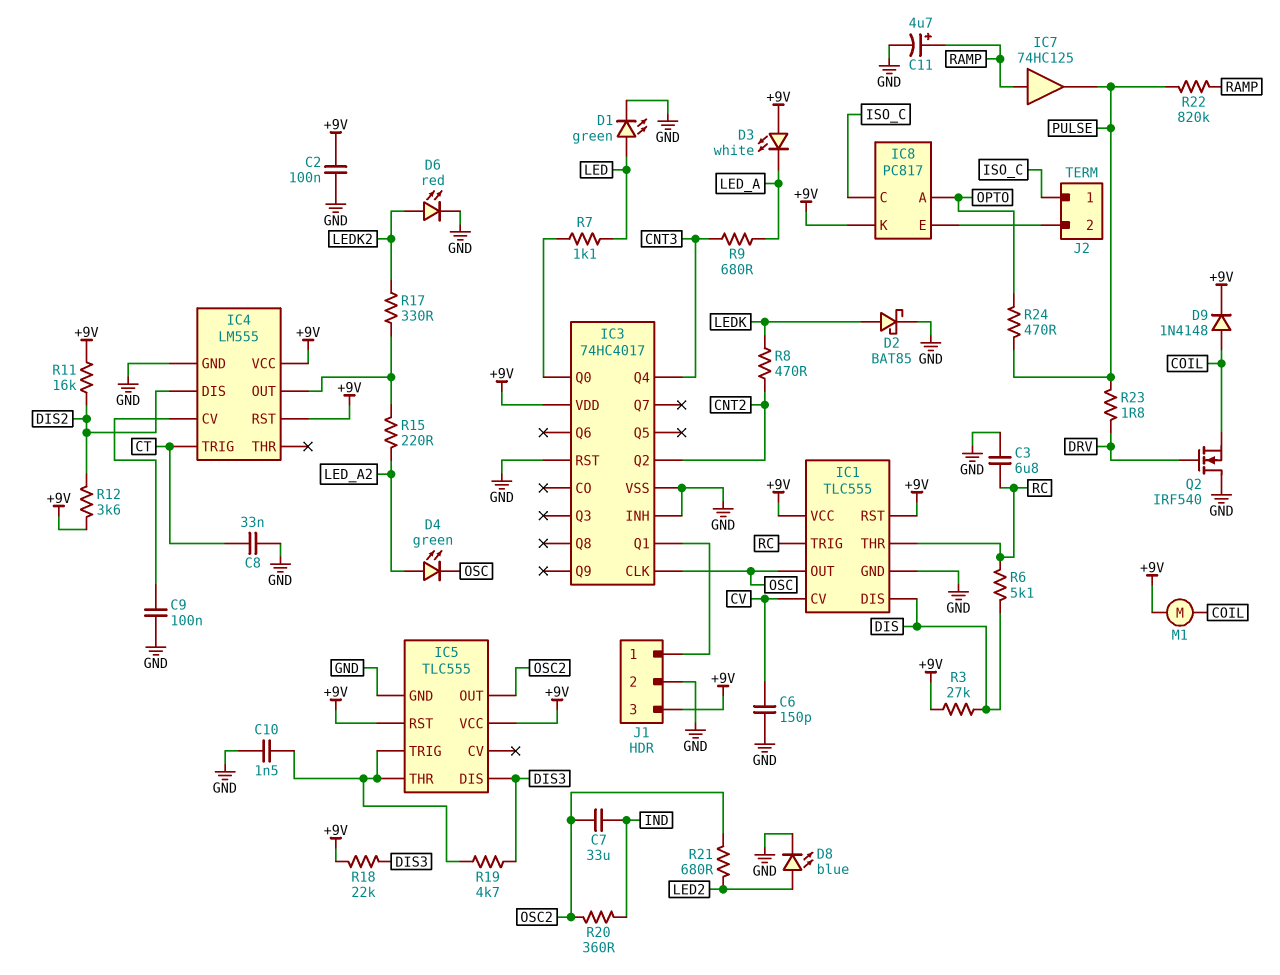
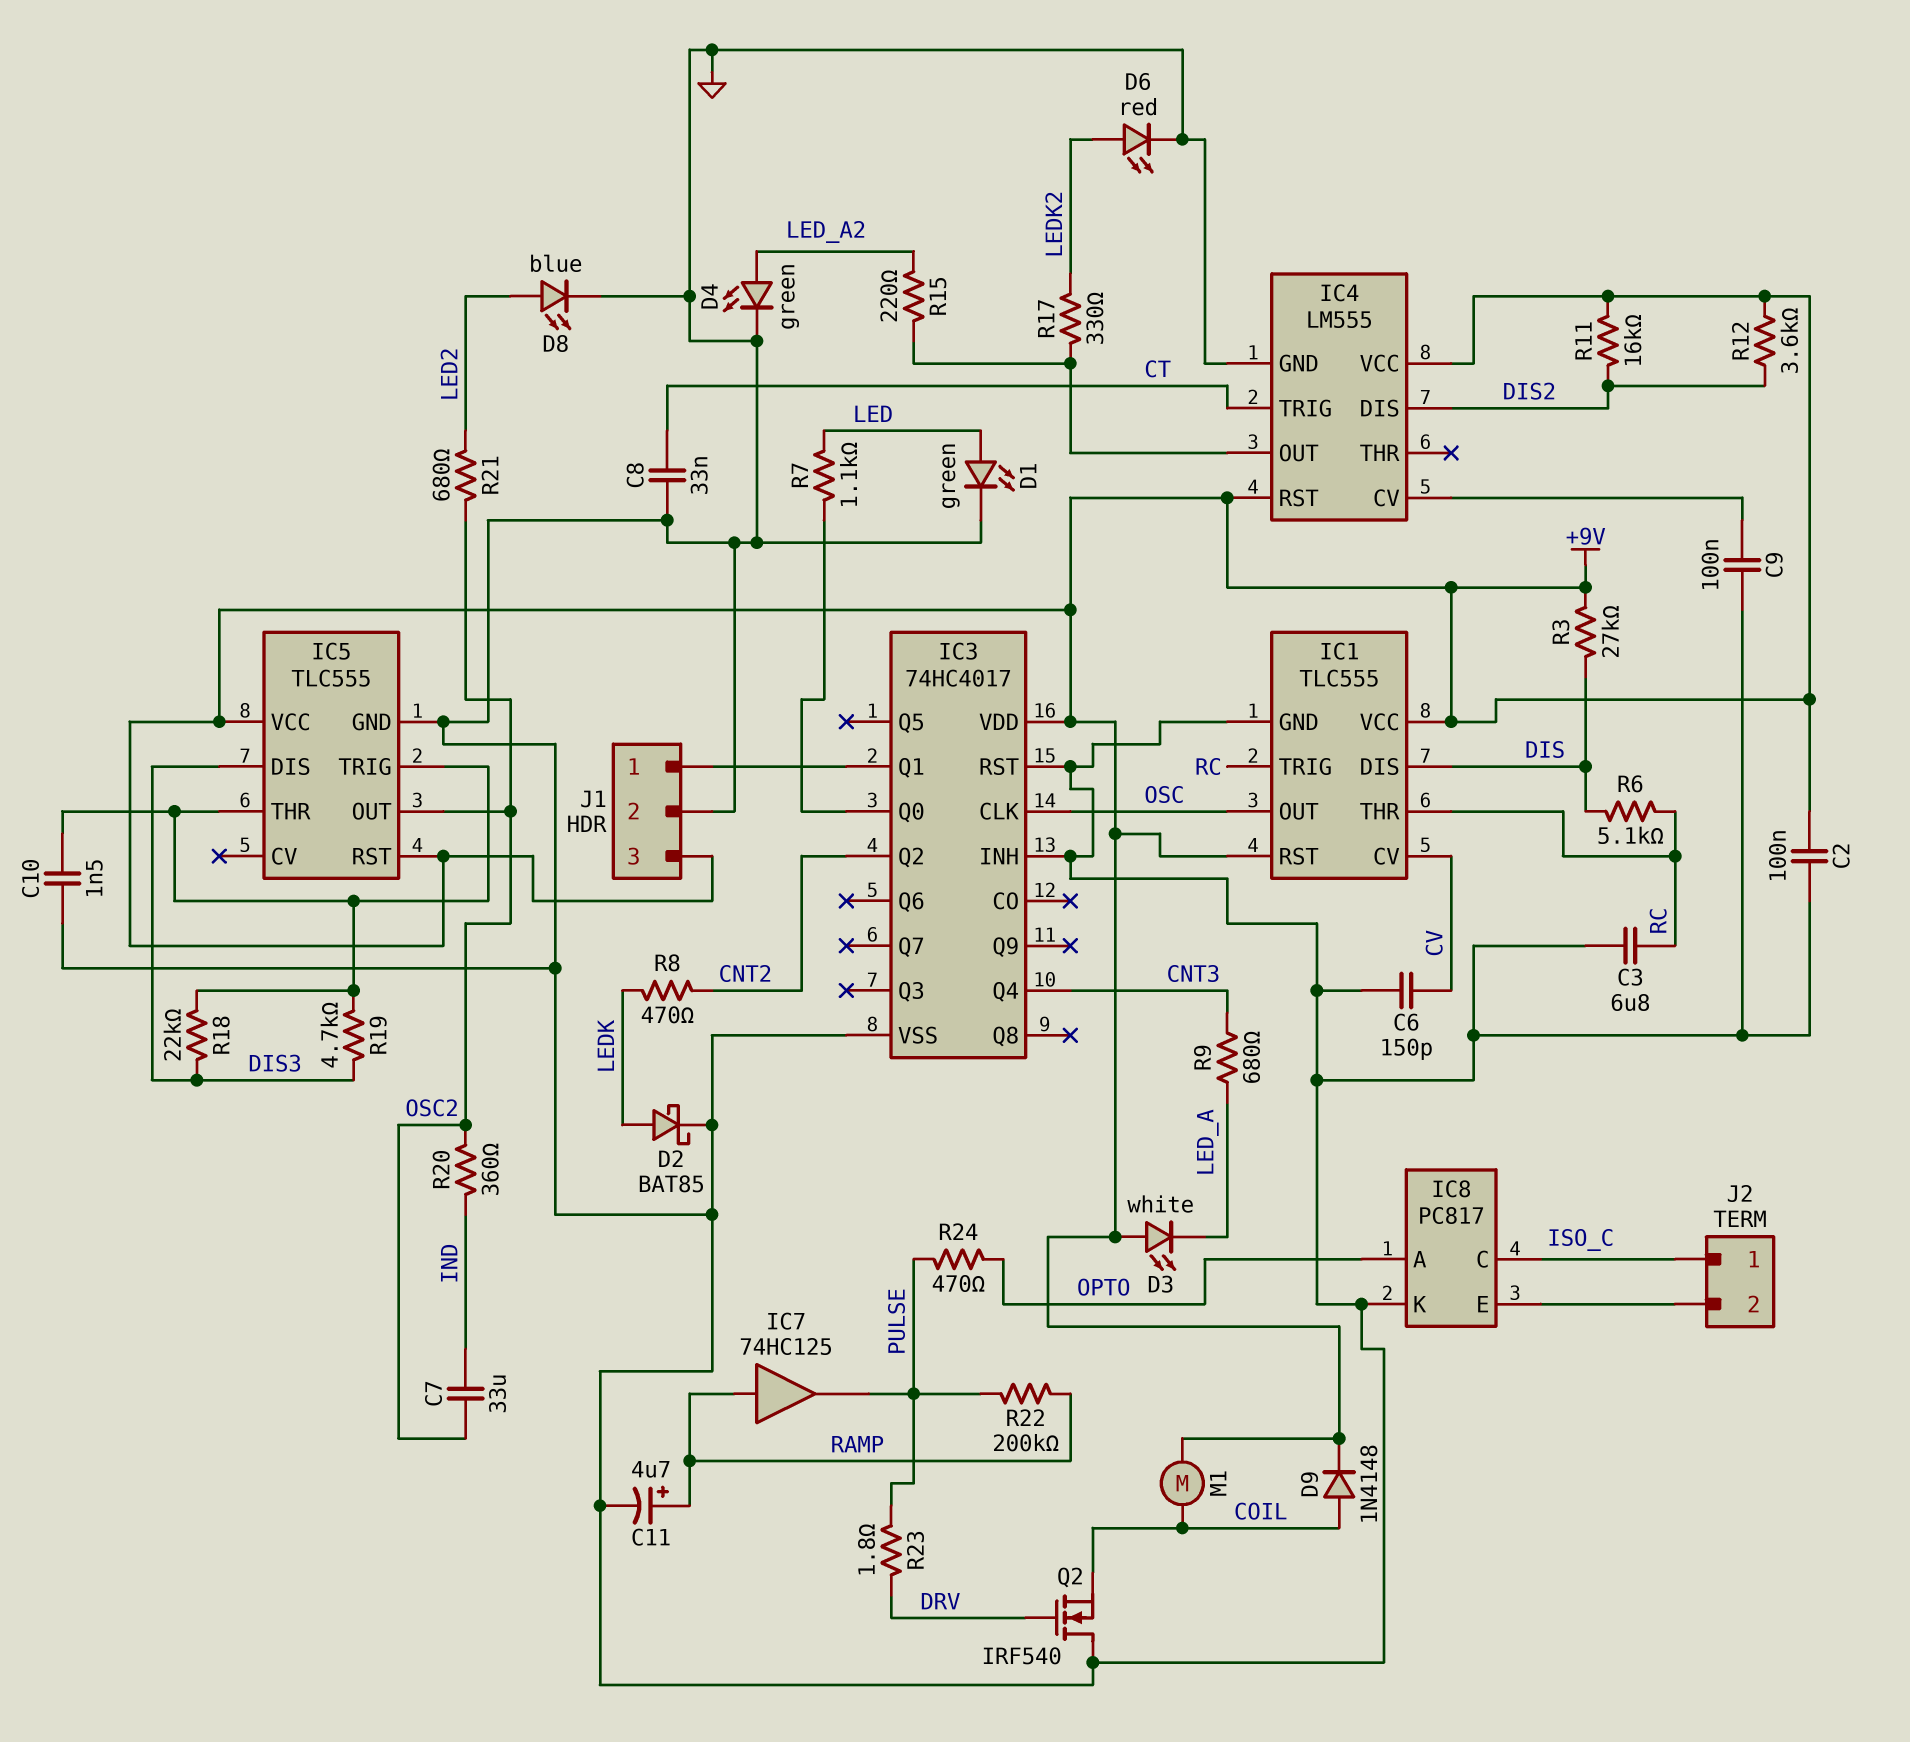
D4: LED green (A LED_A2, K OSC) -> LED green (A LED_A2, K GND)
IC8 pin K: +9V -> GND
R18: 22k (+9V, DIS3) -> 22k (DIS3, IC5/THR)
R22: 820k (PULSE, RAMP) -> 200k (PULSE, RAMP)

